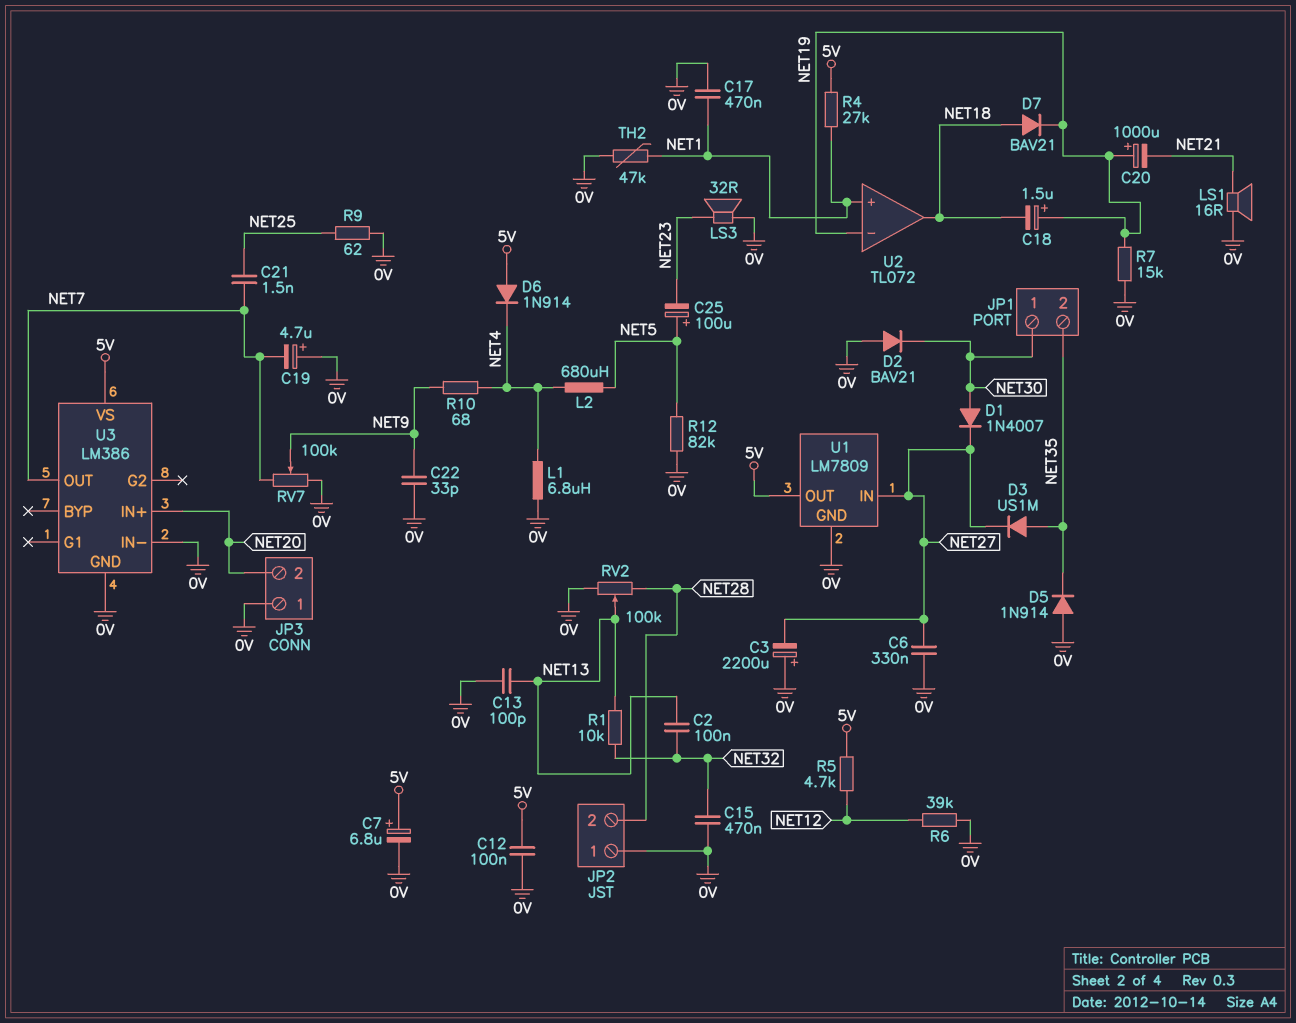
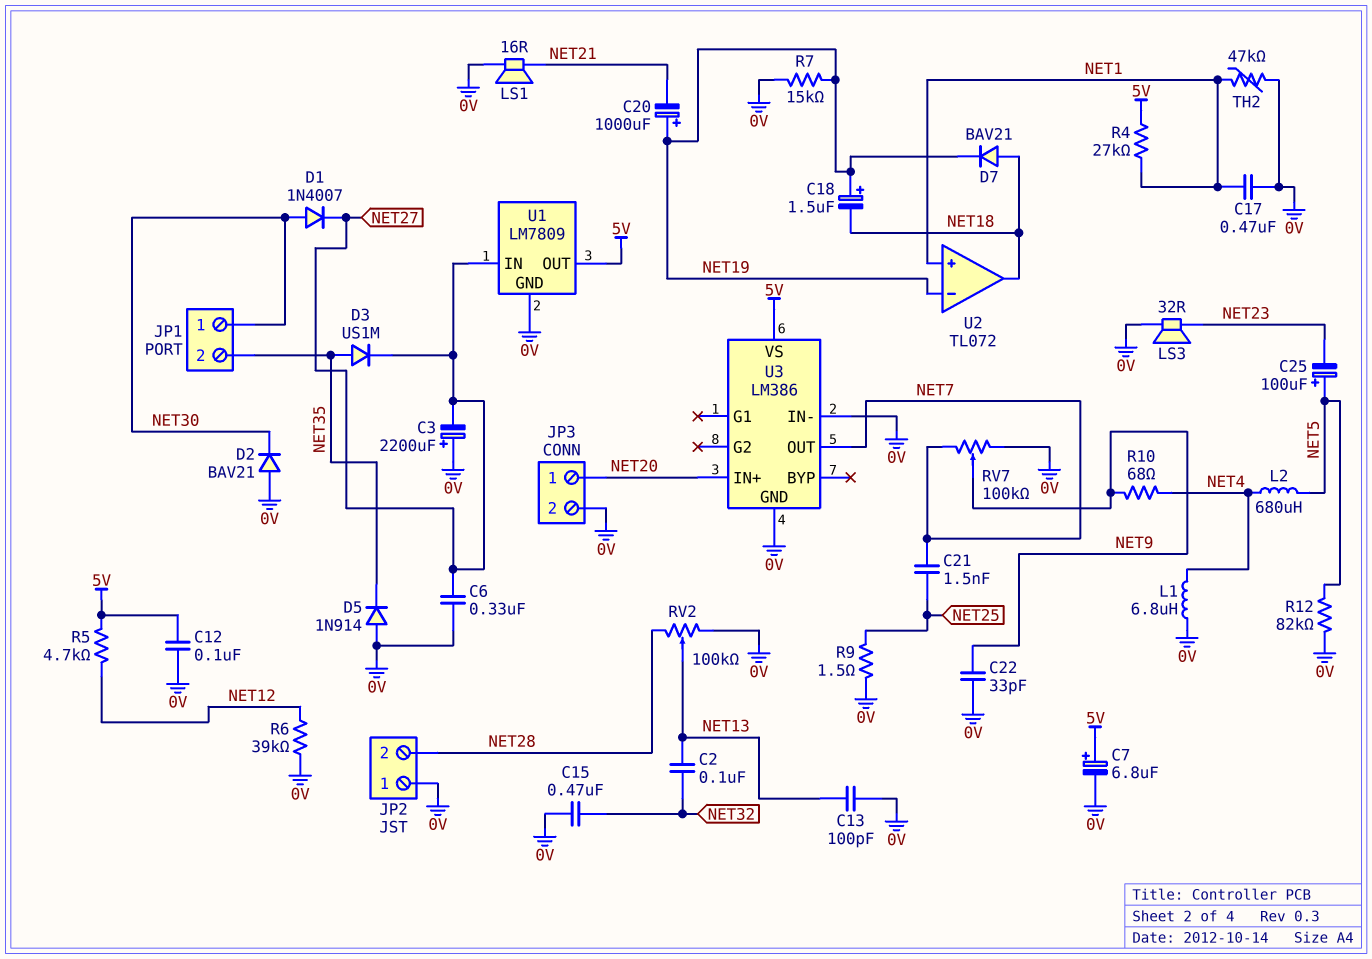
C19: 4.7uF (plus 0V, minus NET7) -> none
D6: diode 1N914 (A 5V, K NET4) -> none
JP3 pin 1: 0V -> NET20
JP3 pin 2: NET20 -> 0V
R1: 10k (NET13, NET32) -> none
R9: 62 (0V, NET25) -> 1.5 (0V, NET25)

